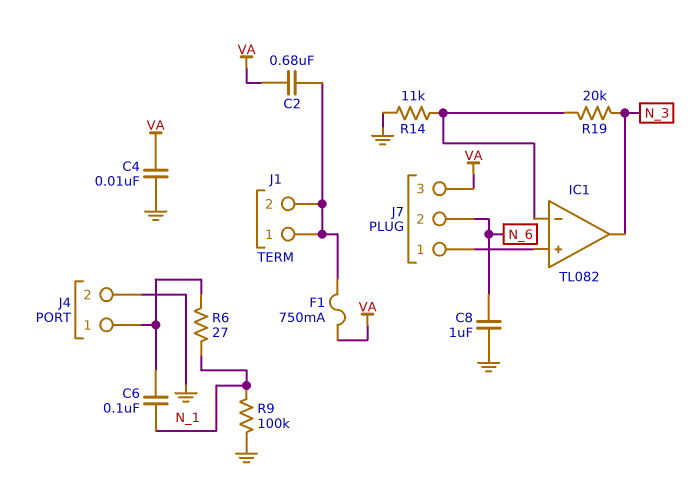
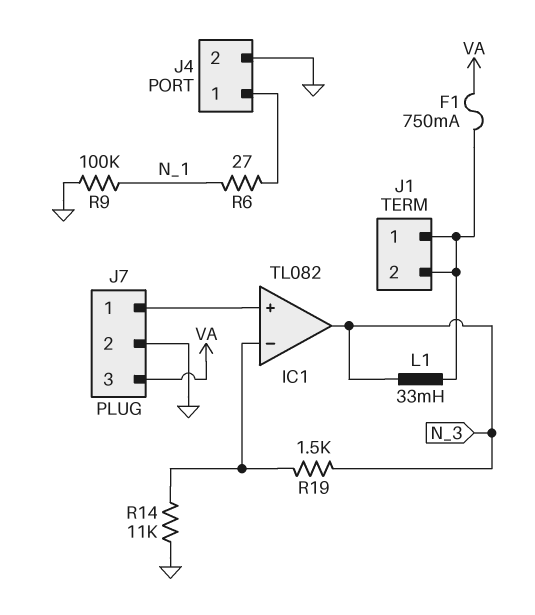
C2: 680nF (J1/1, VA) -> none
C4: 10nF (GND, VA) -> none
C6: 100nF (J4/1, N_1) -> none
C8: 1uF (GND, N_6) -> none
J7 pin 2: N_6 -> GND
L1: none -> 33mH (J1/1, N_3)
R19: 20k (IC1/in-, N_3) -> 1.5k (IC1/in-, N_3)

